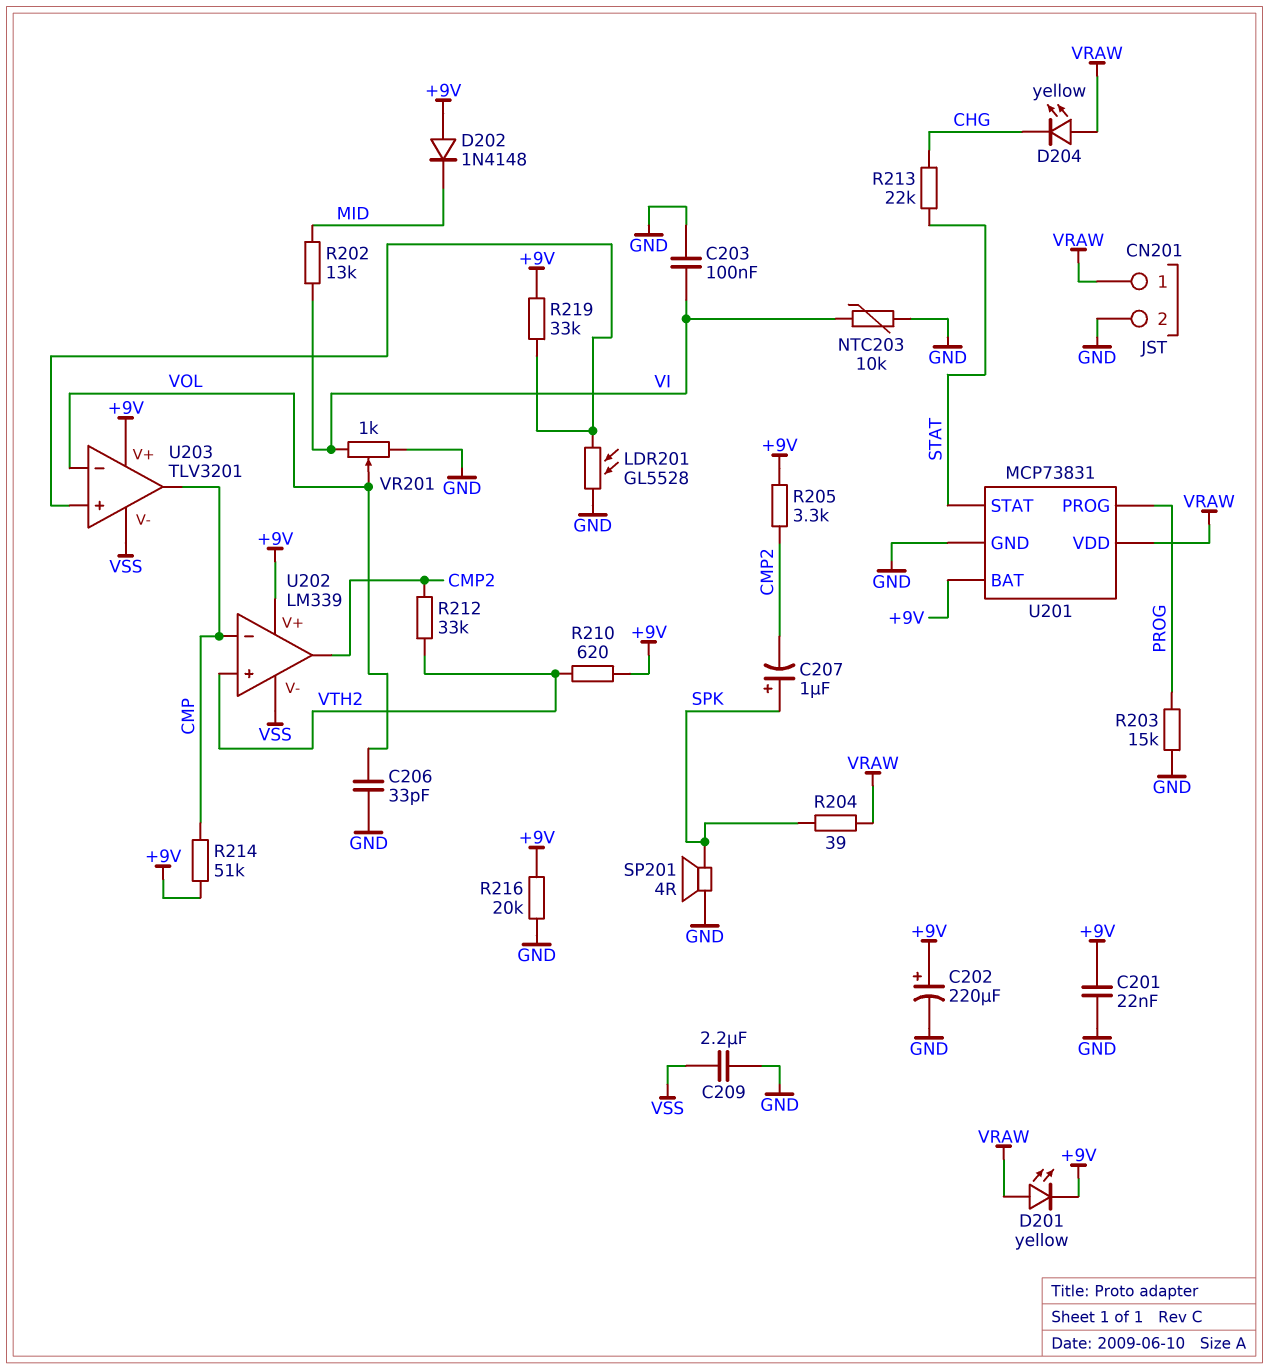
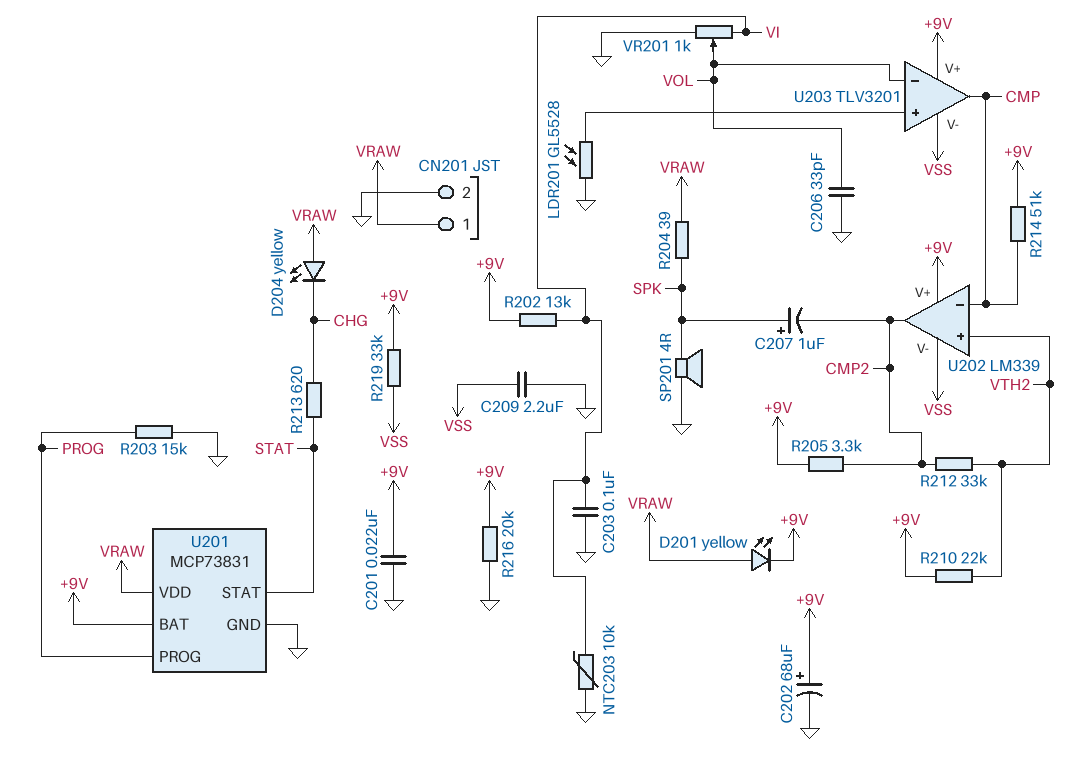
C202: 220uF (plus +9V, minus GND) -> 68uF (plus +9V, minus GND)
D202: diode 1N4148 (A +9V, K MID) -> none
R202: 13k (MID, VI) -> 13k (+9V, VI)
R210: 620 (+9V, VTH2) -> 22k (+9V, VTH2)
R213: 22k (CHG, STAT) -> 620 (CHG, STAT)
R219: 33k (+9V, U203/in+) -> 33k (+9V, VSS)

